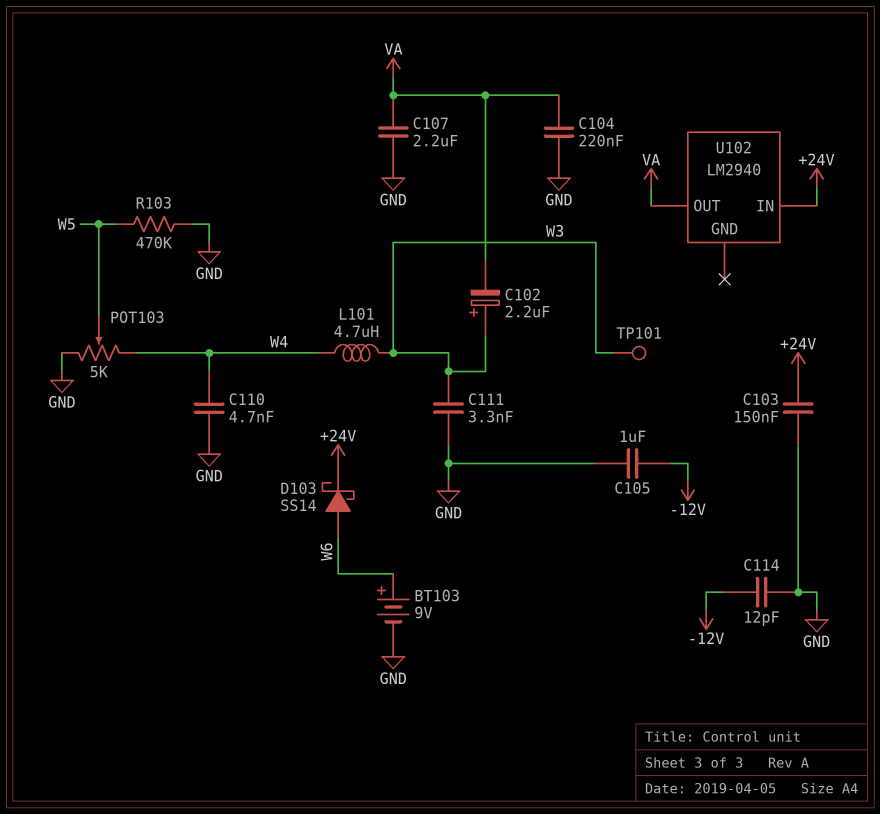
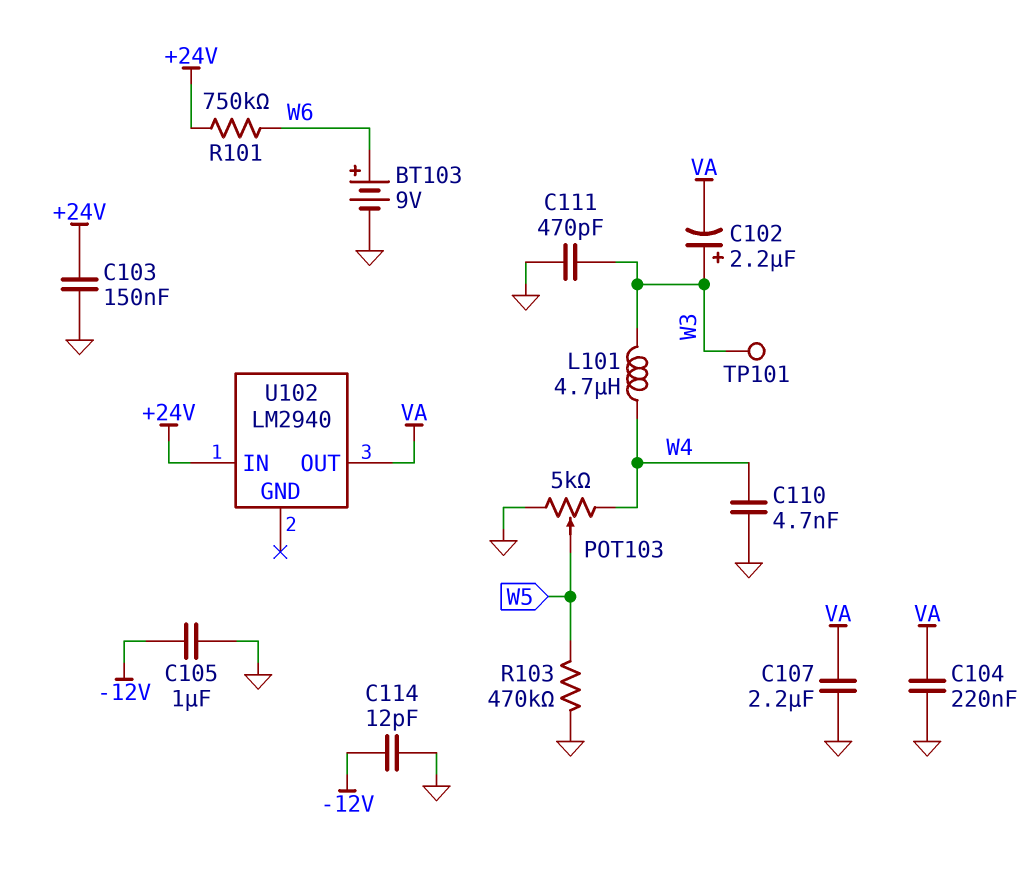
C111: 3.3nF (GND, W3) -> 470pF (GND, W3)
D103: schottky SS14 (A W6, K +24V) -> none
R101: none -> 750k (+24V, W6)

